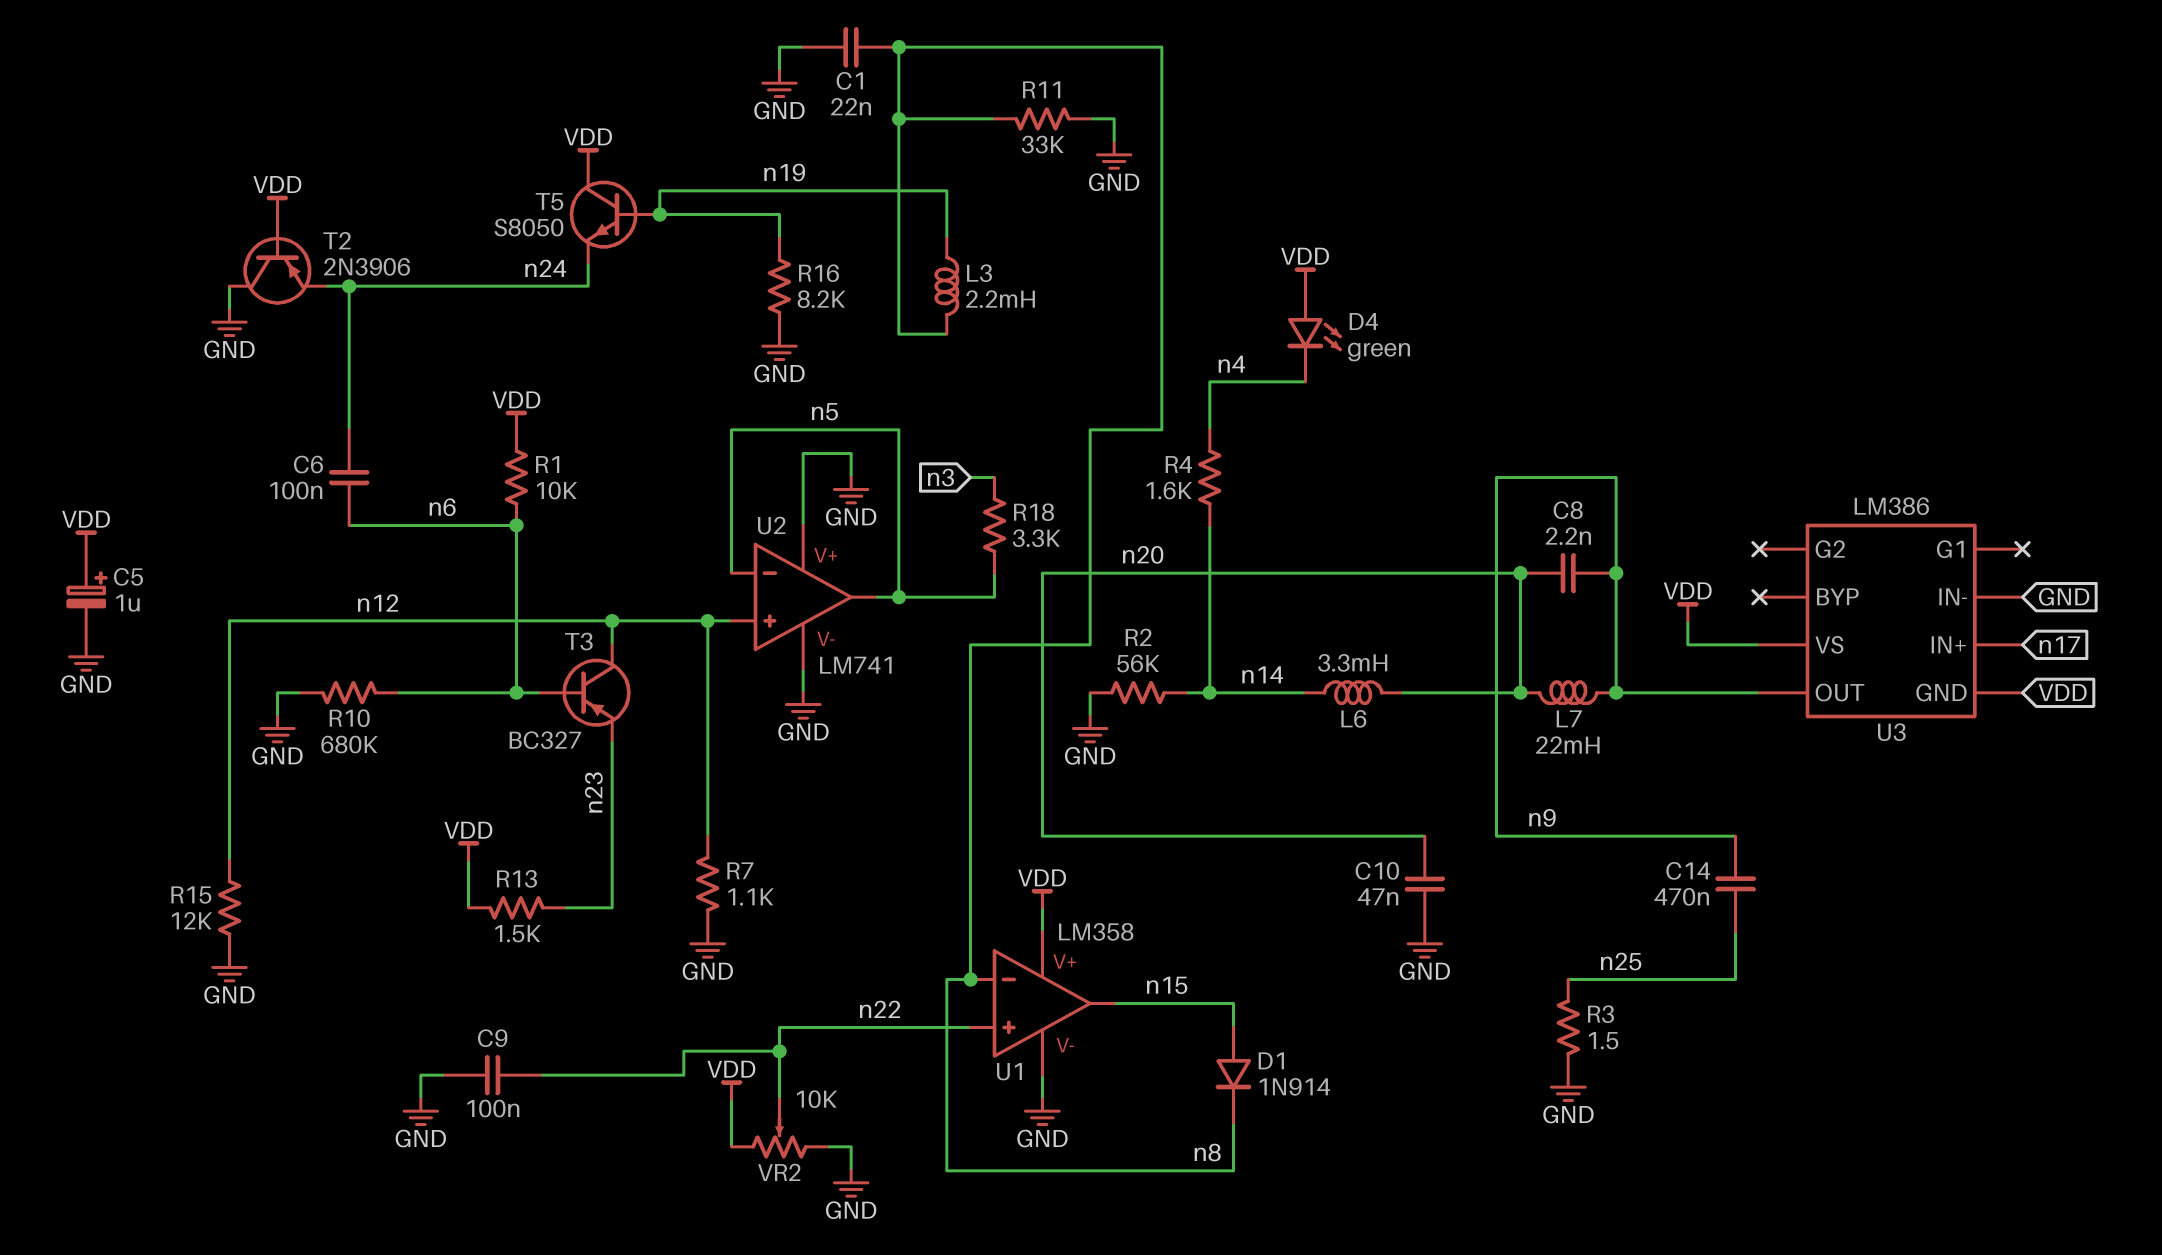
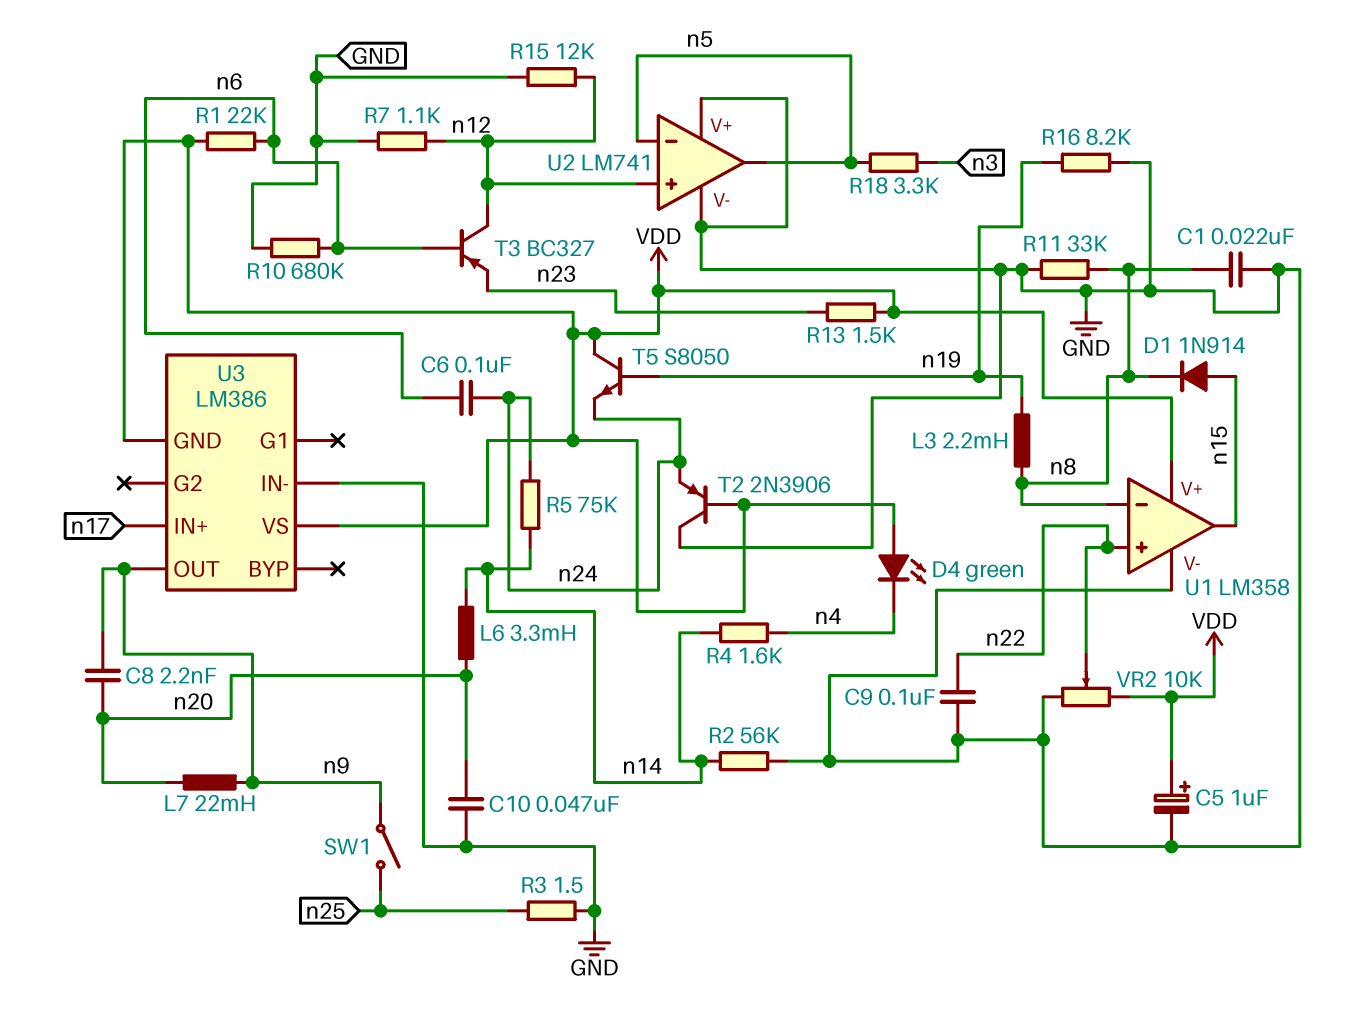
C14: 470nF (n9, n25) -> none
R1: 10k (VDD, n6) -> 22k (VDD, n6)
R5: none -> 75k (n14, n24)
SW1: none -> switch (n9, n25)

